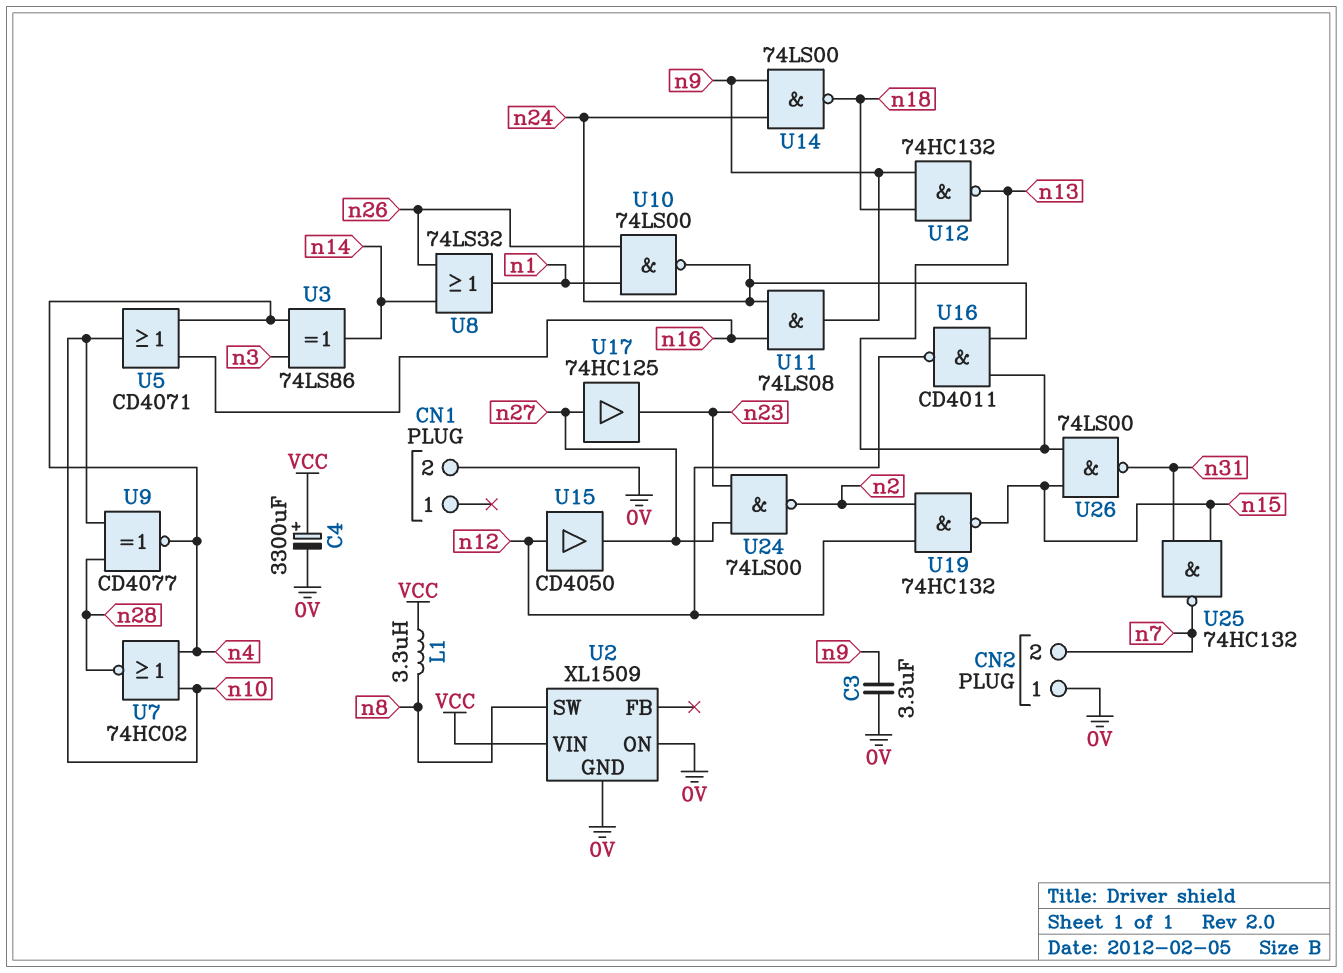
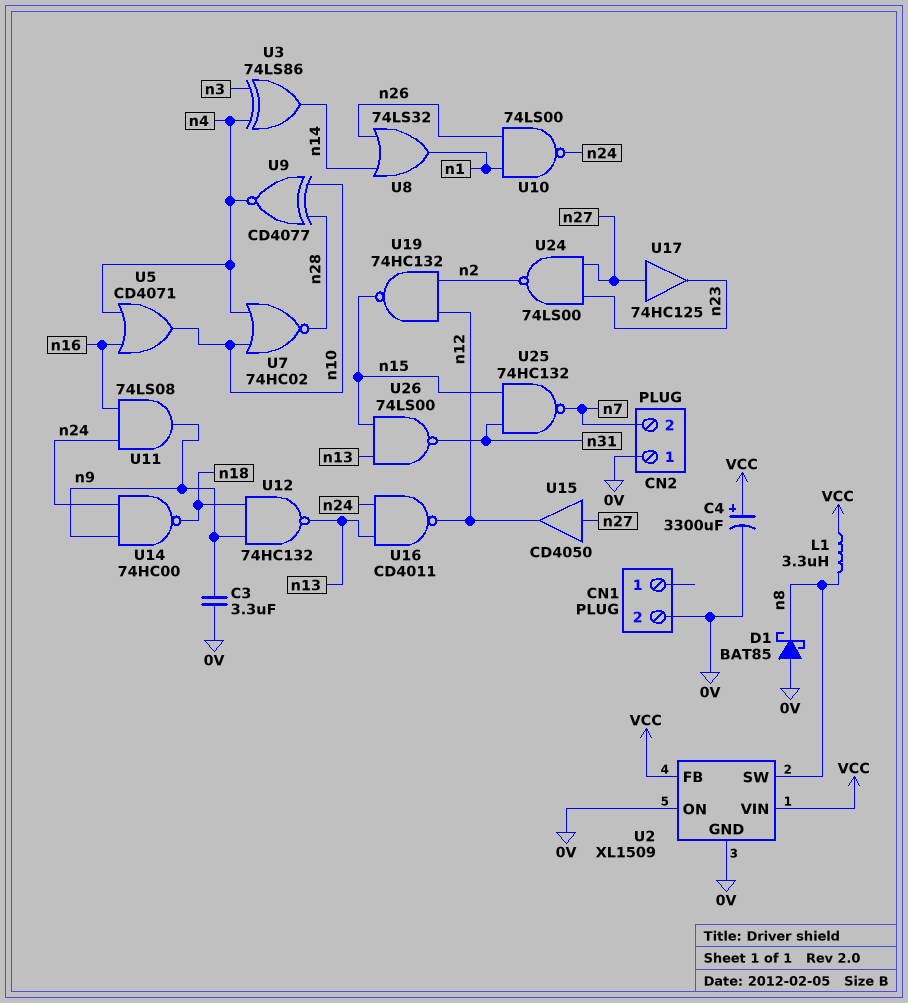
D1: none -> schottky BAT85 (A 0V, K n8)
U2 pin FB: none -> VCC
U14: NAND 74LS00 (in n9, in n24, out n18) -> NAND 74HC00 (in n9, in n24, out n18)
U15: buffer CD4050 (in n12, out n27) -> buffer CD4050 (in n27, out n12)

